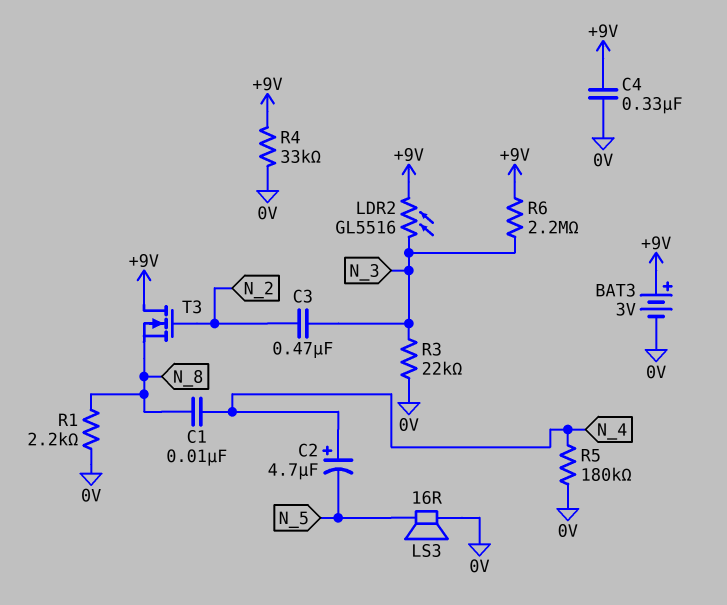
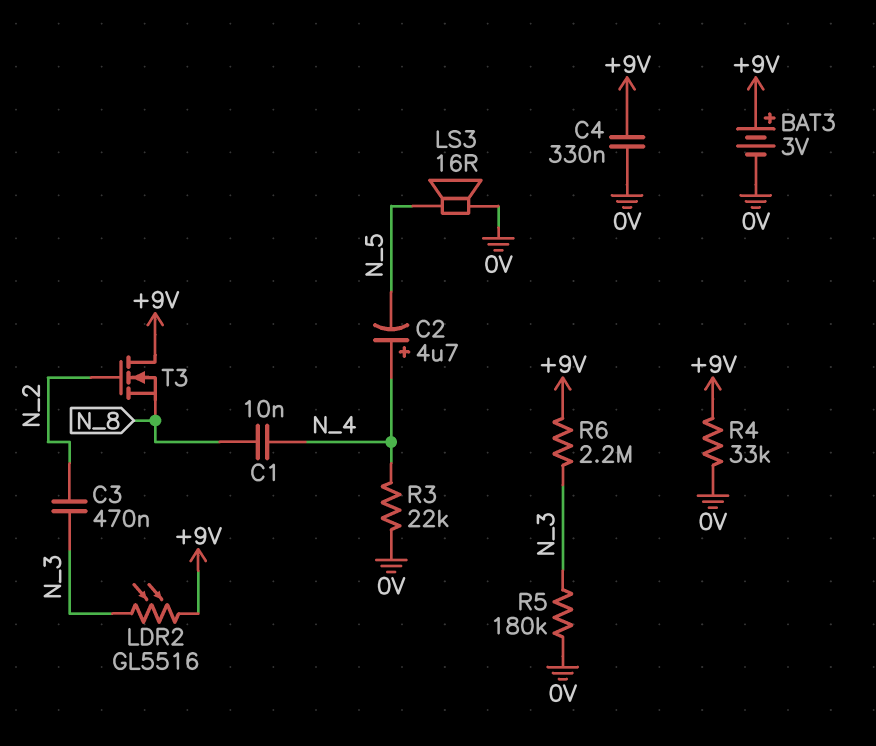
R1: 2.2k (0V, N_8) -> none
R3: 22k (0V, N_3) -> 22k (0V, N_4)
R5: 180k (0V, N_4) -> 180k (0V, N_3)

